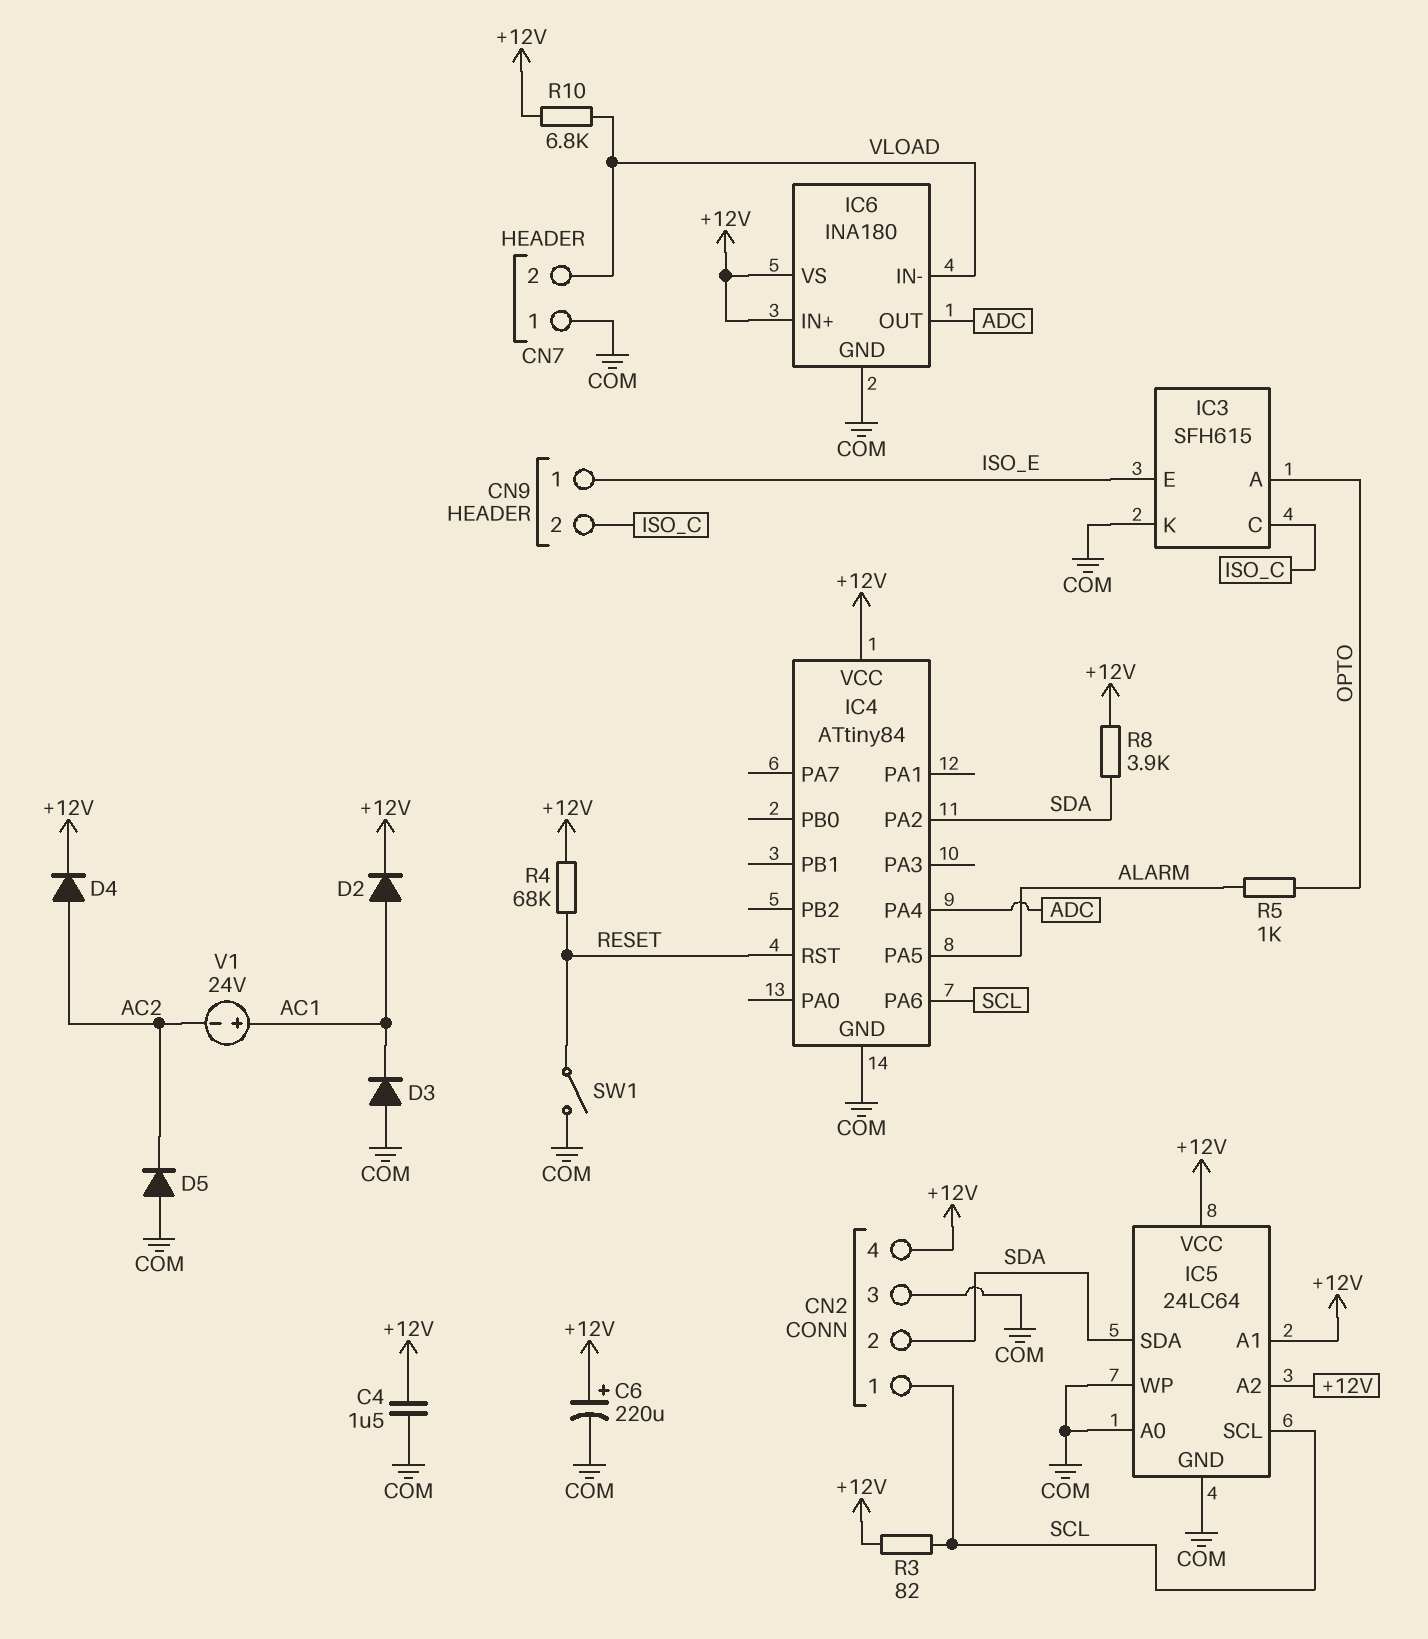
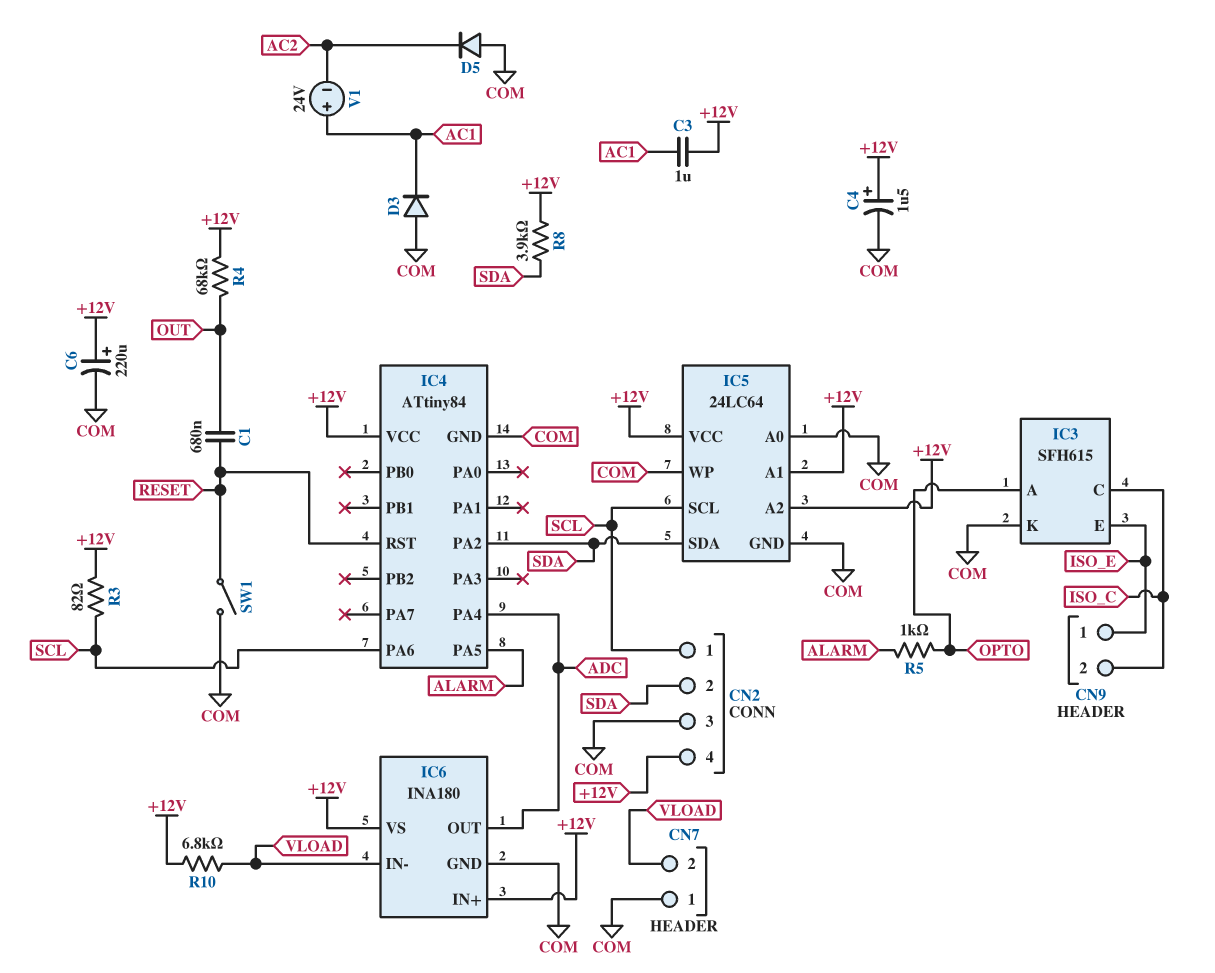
C1: none -> 680nF (OUT, RESET)
C3: none -> 1uF (+12V, AC1)
C4: 1.5uF (+12V, COM) -> 1.5uF (plus +12V, minus COM)
D2: diode (A AC1, K +12V) -> none
D4: diode (A AC2, K +12V) -> none
R4: 68k (+12V, RESET) -> 68k (+12V, OUT)

